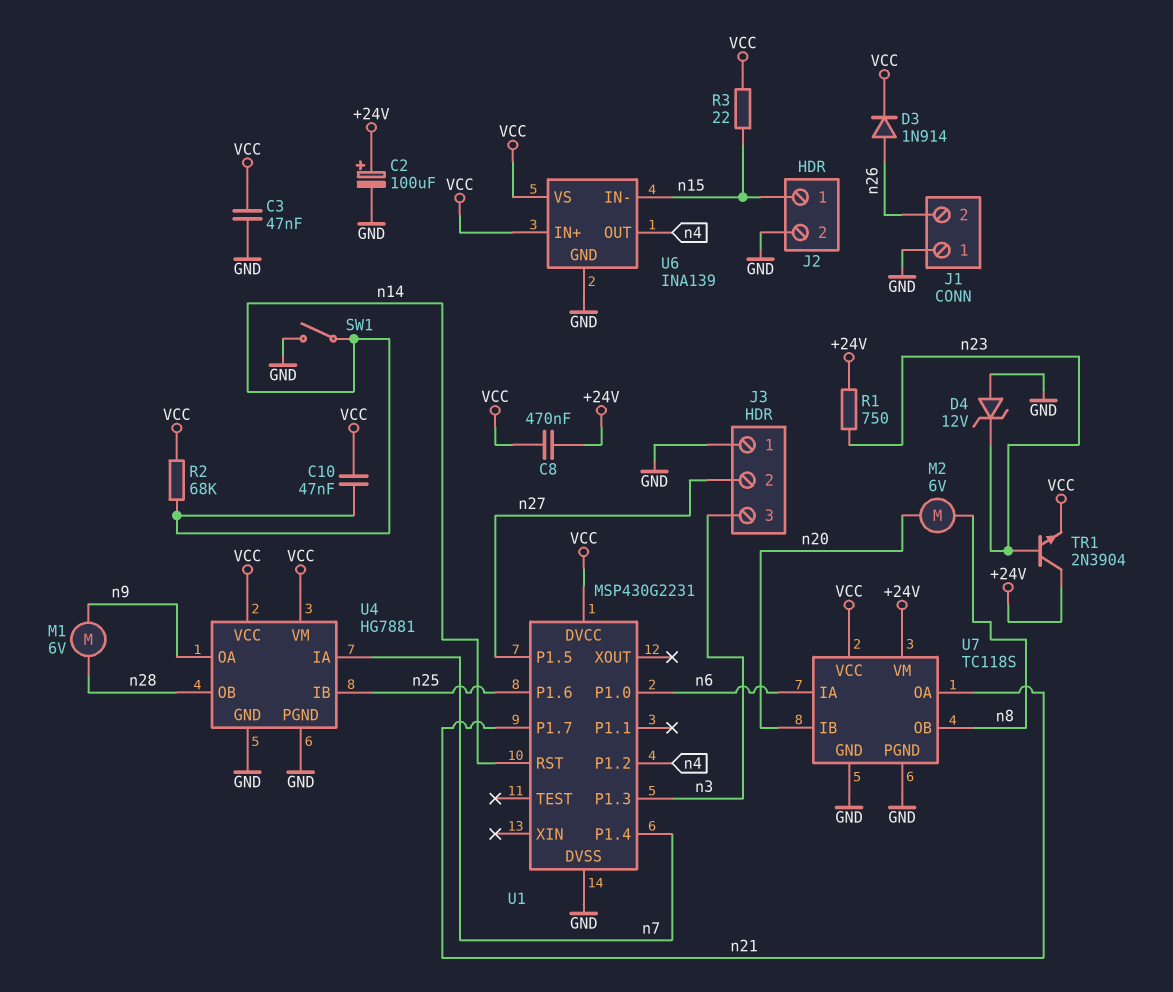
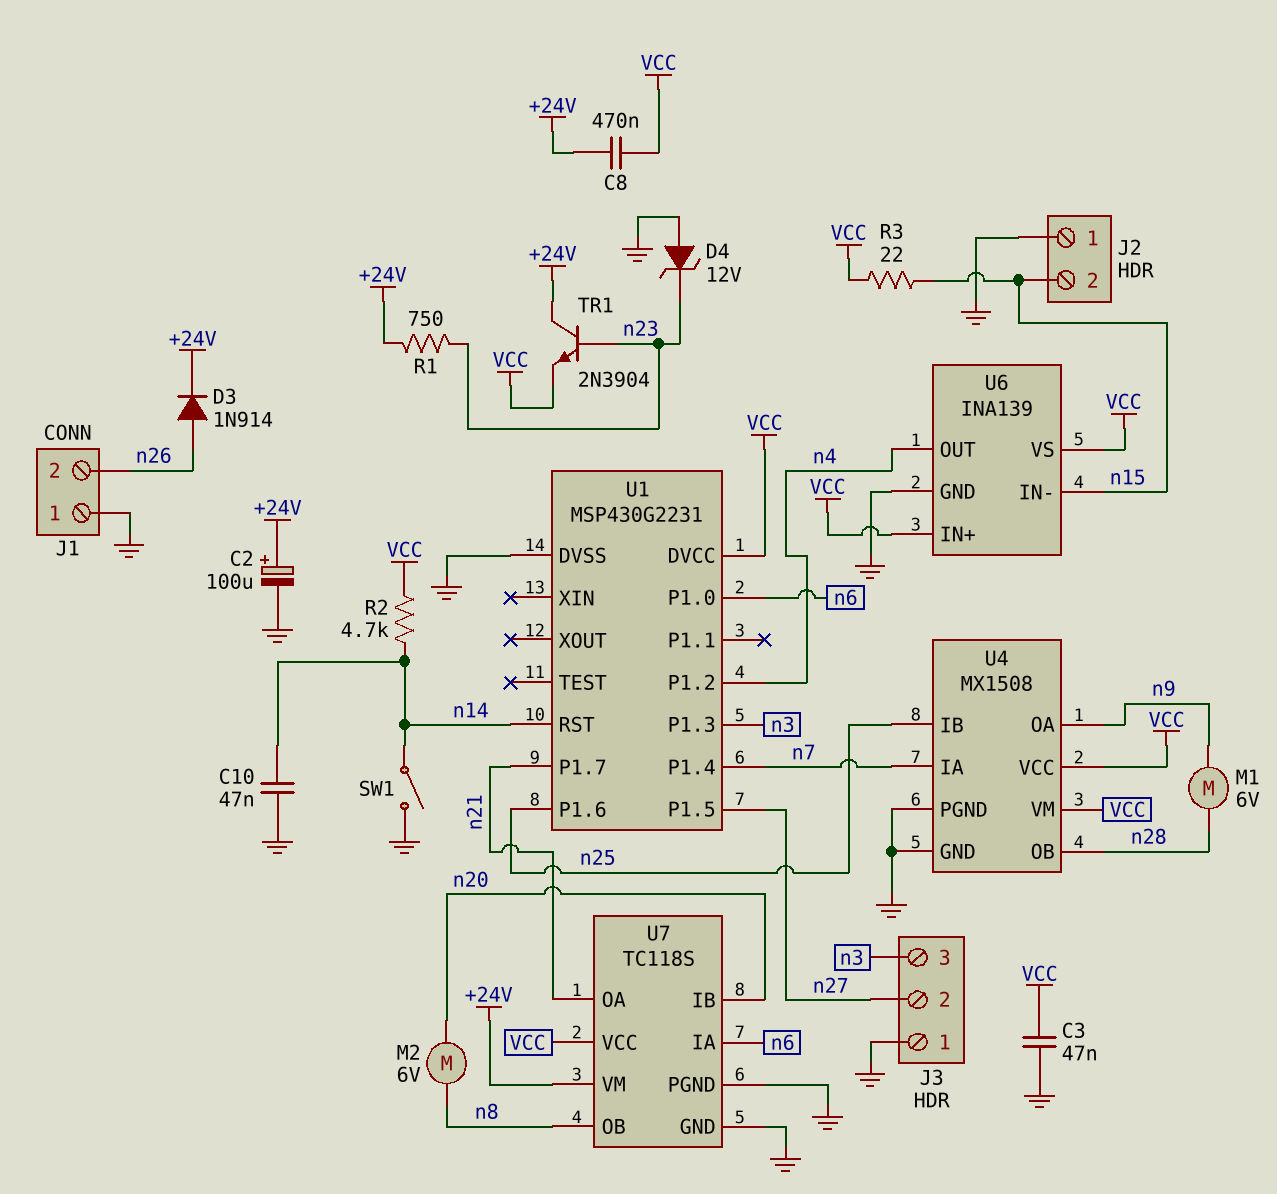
C10: 47nF (VCC, n14) -> 47nF (GND, n14)
D3: diode 1N914 (A n26, K VCC) -> diode 1N914 (A n26, K +24V)
J2 pin 1: n15 -> GND
J2 pin 2: GND -> n15
R2: 68k (VCC, n14) -> 4.7k (VCC, n14)
U4: HG7881 -> MX1508

